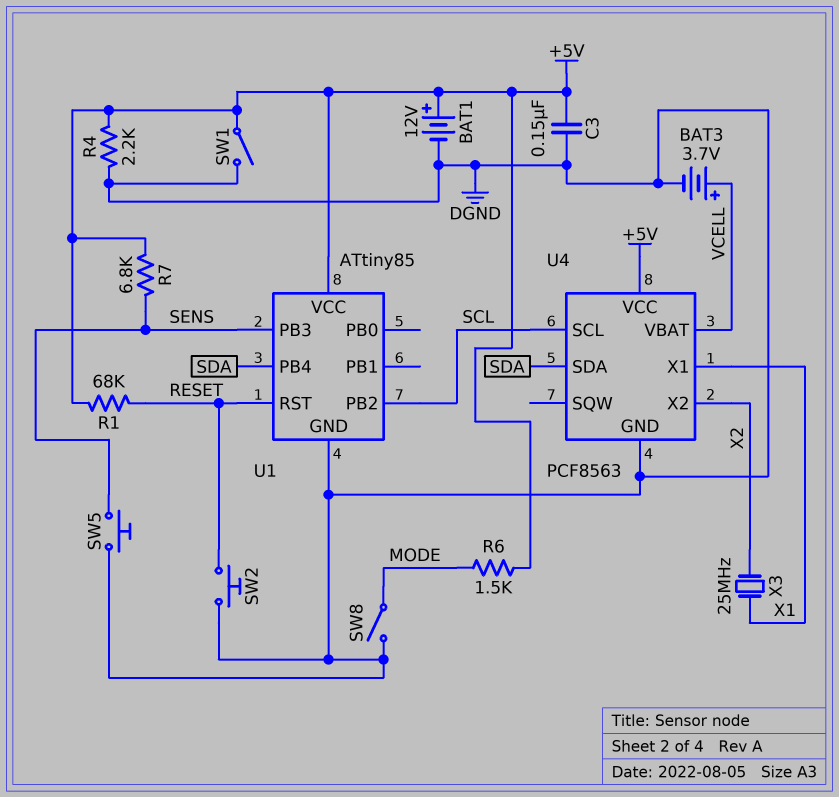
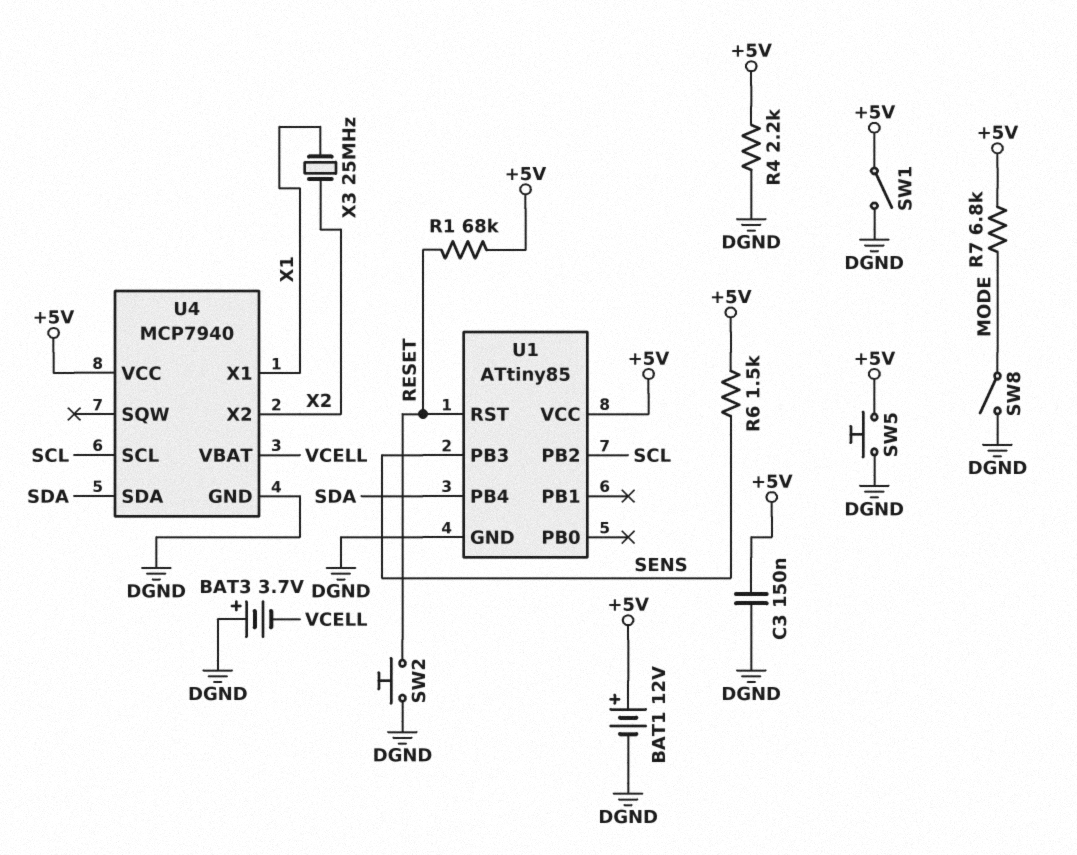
BAT3: 3.7V (plus VCELL, minus DGND) -> 3.7V (plus DGND, minus VCELL)
R6: 1.5k (+5V, MODE) -> 1.5k (+5V, SENS)
R7: 6.8k (+5V, SENS) -> 6.8k (+5V, MODE)
SW5: button (DGND, SENS) -> button (+5V, DGND)
U4: PCF8563 -> MCP7940

